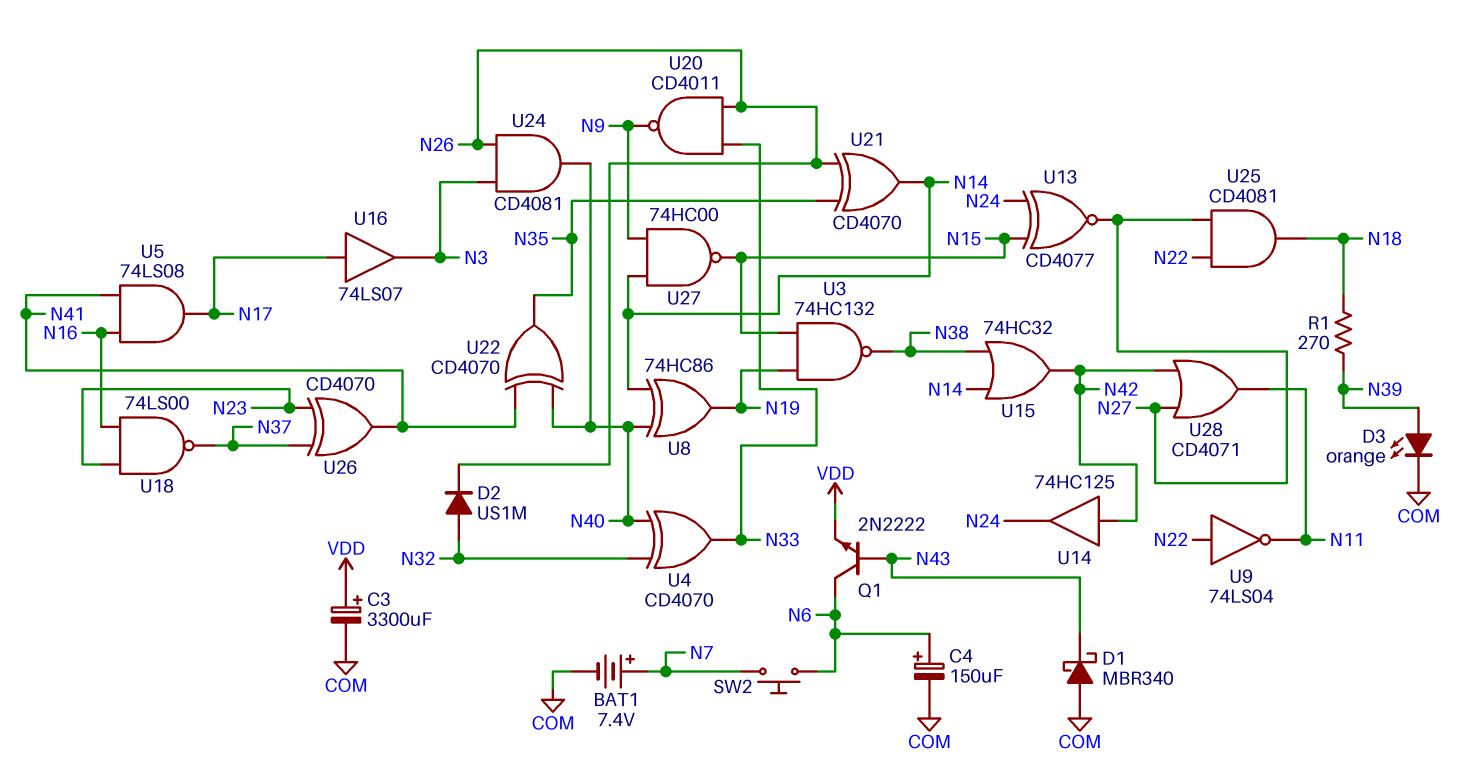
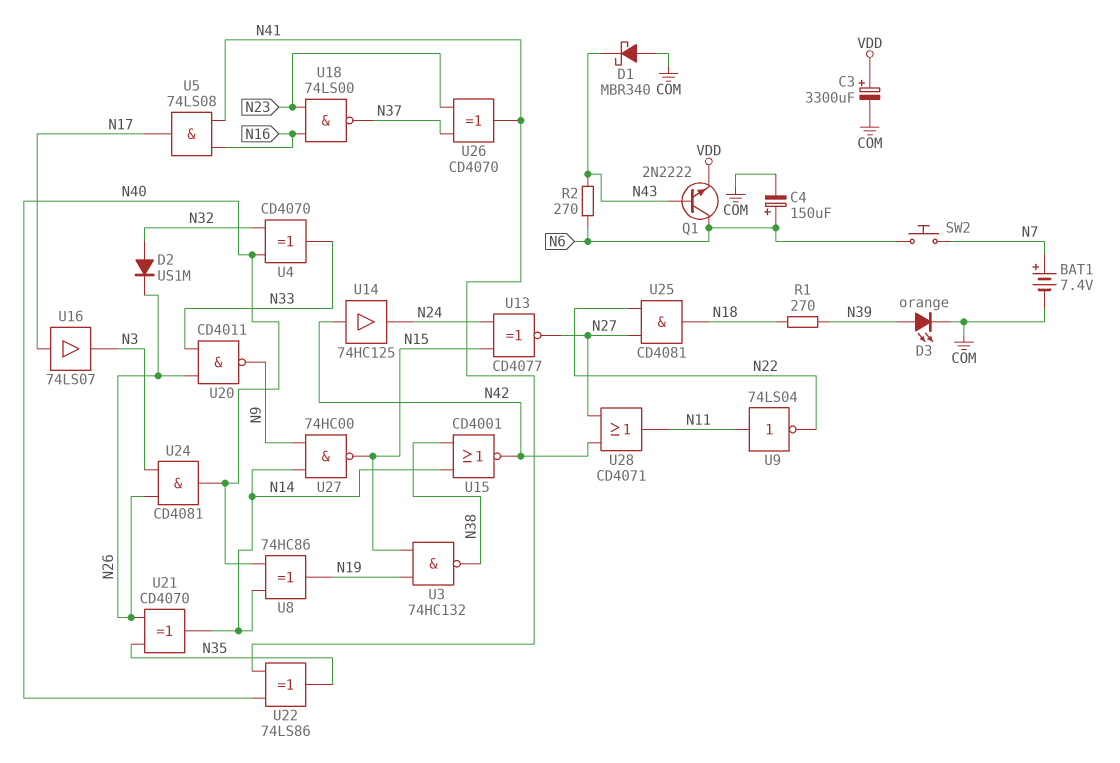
R2: none -> 270 (N6, N43)
U9: NOT 74LS04 (in N22, out N11) -> NOT 74LS04 (in N11, out N22)
U15: OR 74HC32 (in N14, in N38, out N42) -> NOR CD4001 (in N14, in N38, out N42)
U22: XOR CD4070 (in N40, in N41, out N35) -> XOR 74LS86 (in N40, in N41, out N35)

